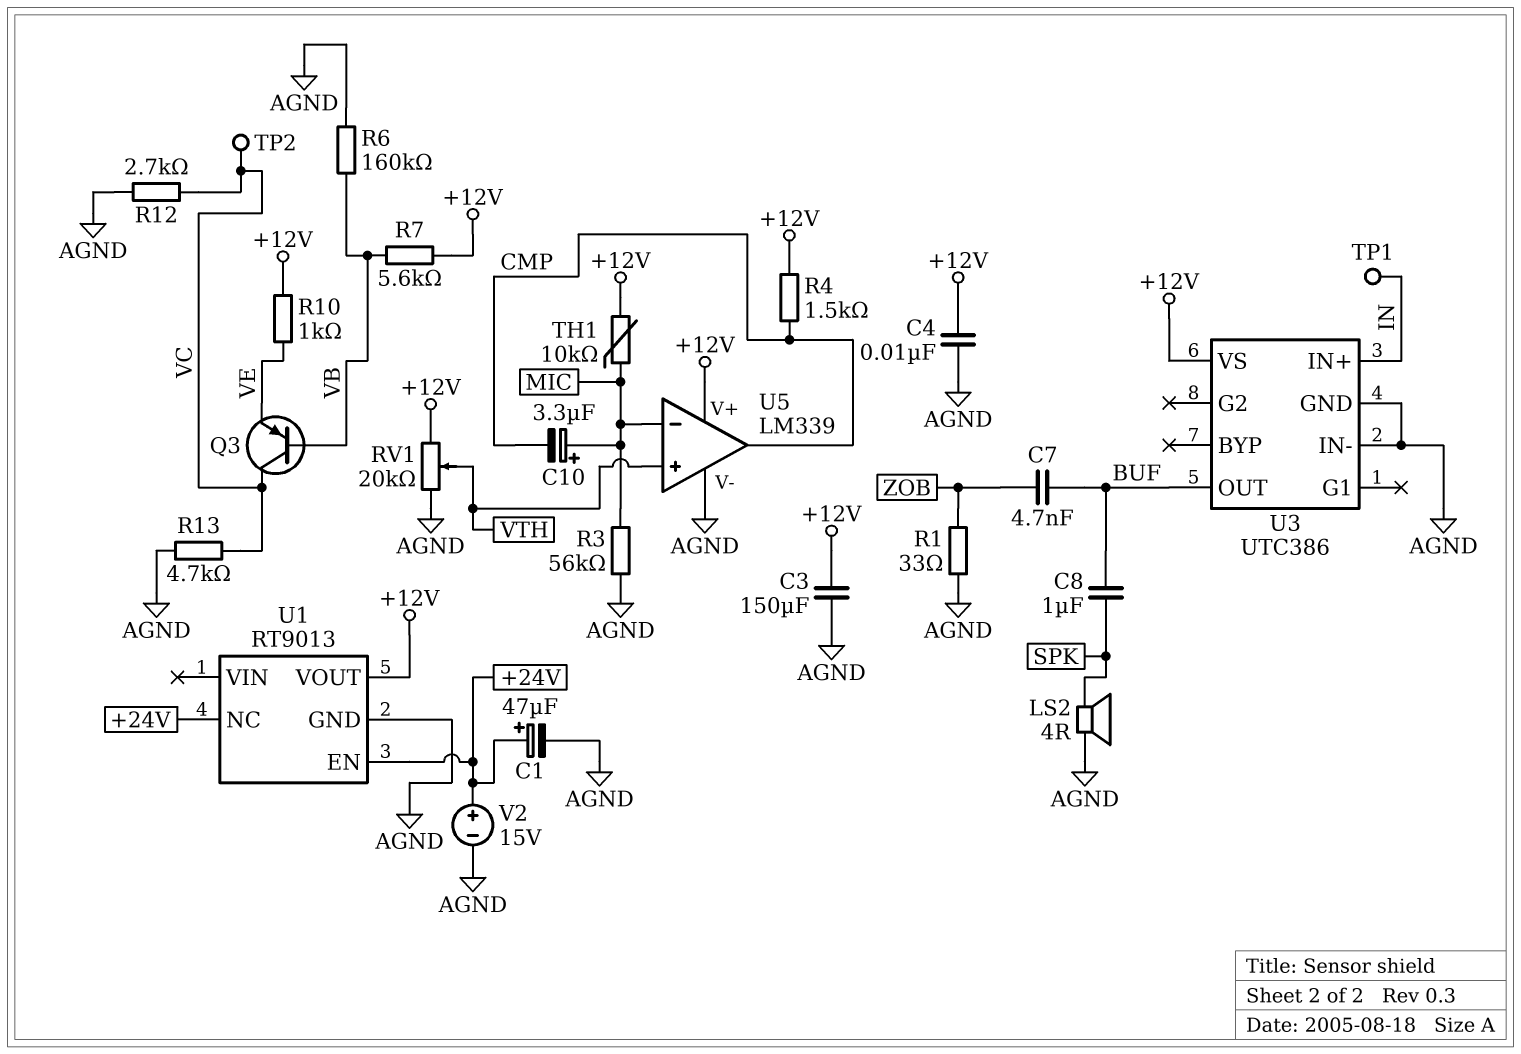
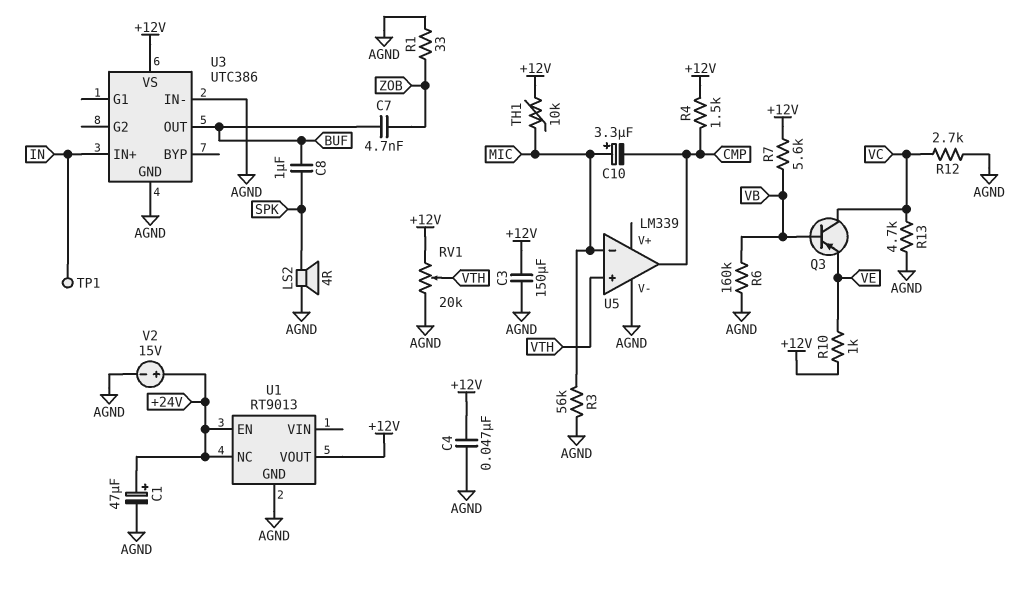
C4: 10nF (+12V, AGND) -> 47nF (+12V, AGND)
TP2: test point (VC) -> none
U5 pin V+: +12V -> none

